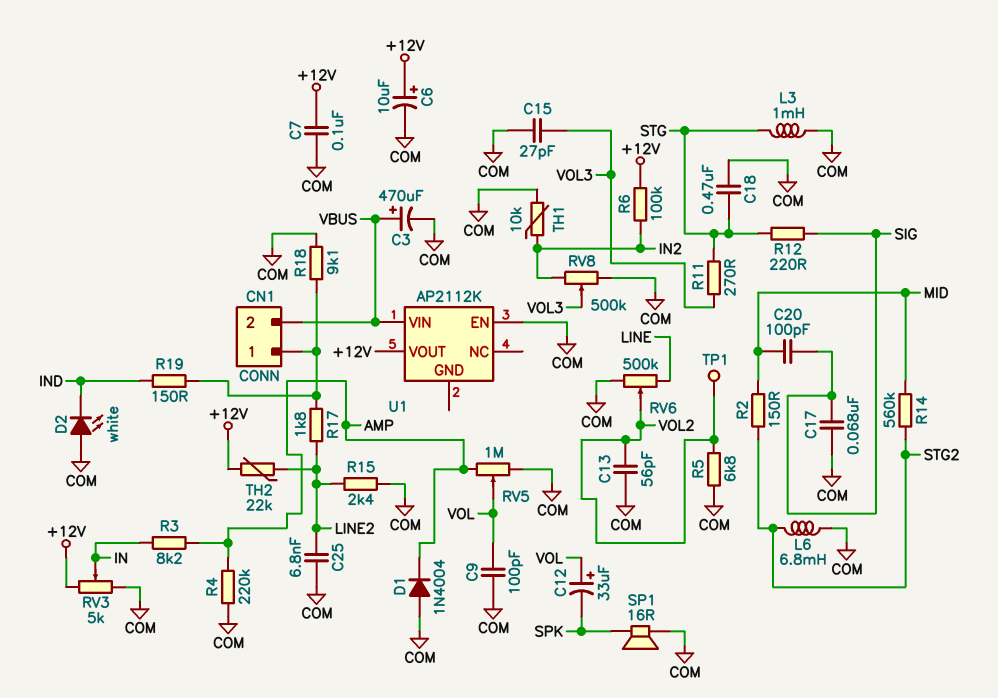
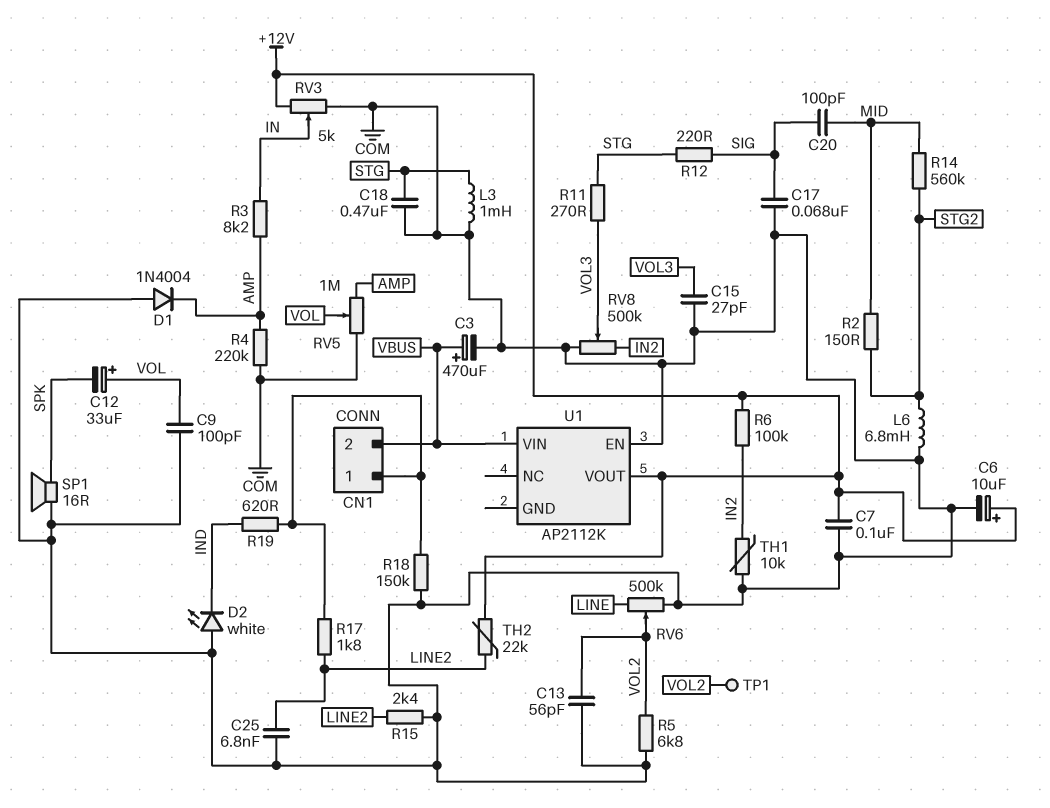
R18: 9.1k (CN1/1, COM) -> 150k (CN1/1, COM)
R19: 150 (CN1/1, IND) -> 620 (CN1/1, IND)

